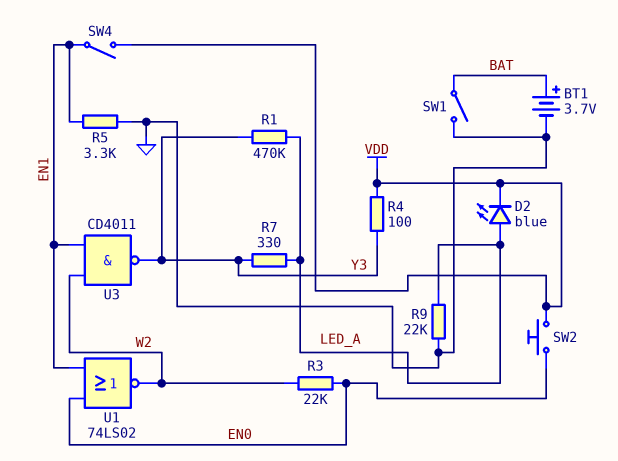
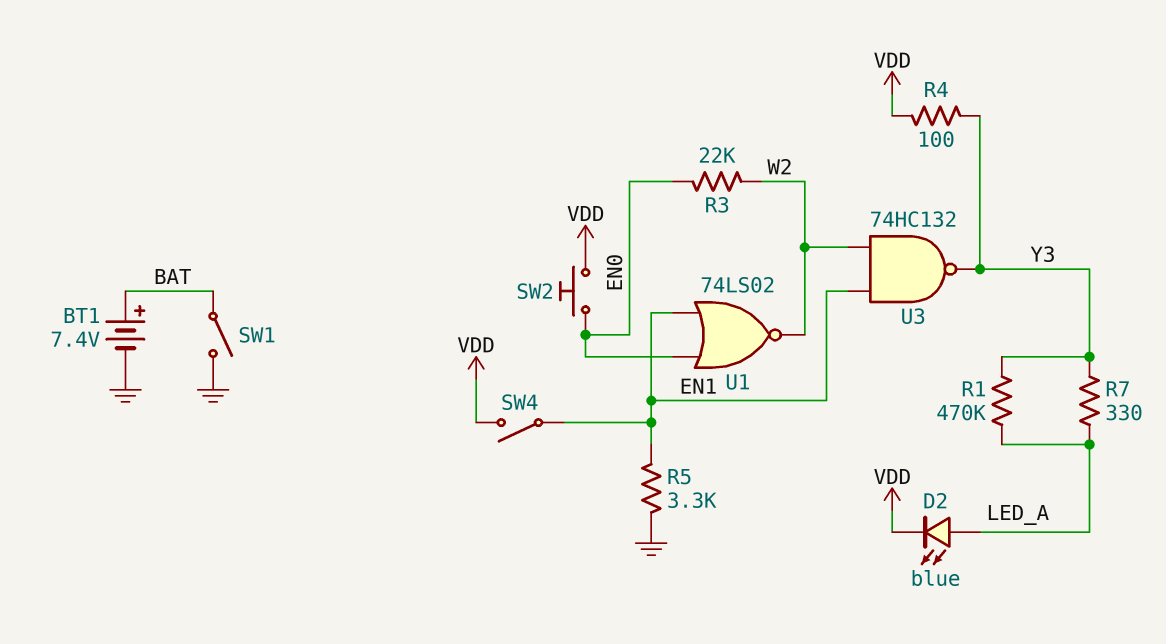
BT1: 3.7V (plus BAT, minus GND) -> 7.4V (plus BAT, minus GND)
R9: 22k (GND, LED_A) -> none
U3: NAND CD4011 (in EN1, in W2, out Y3) -> NAND 74HC132 (in EN1, in W2, out Y3)

